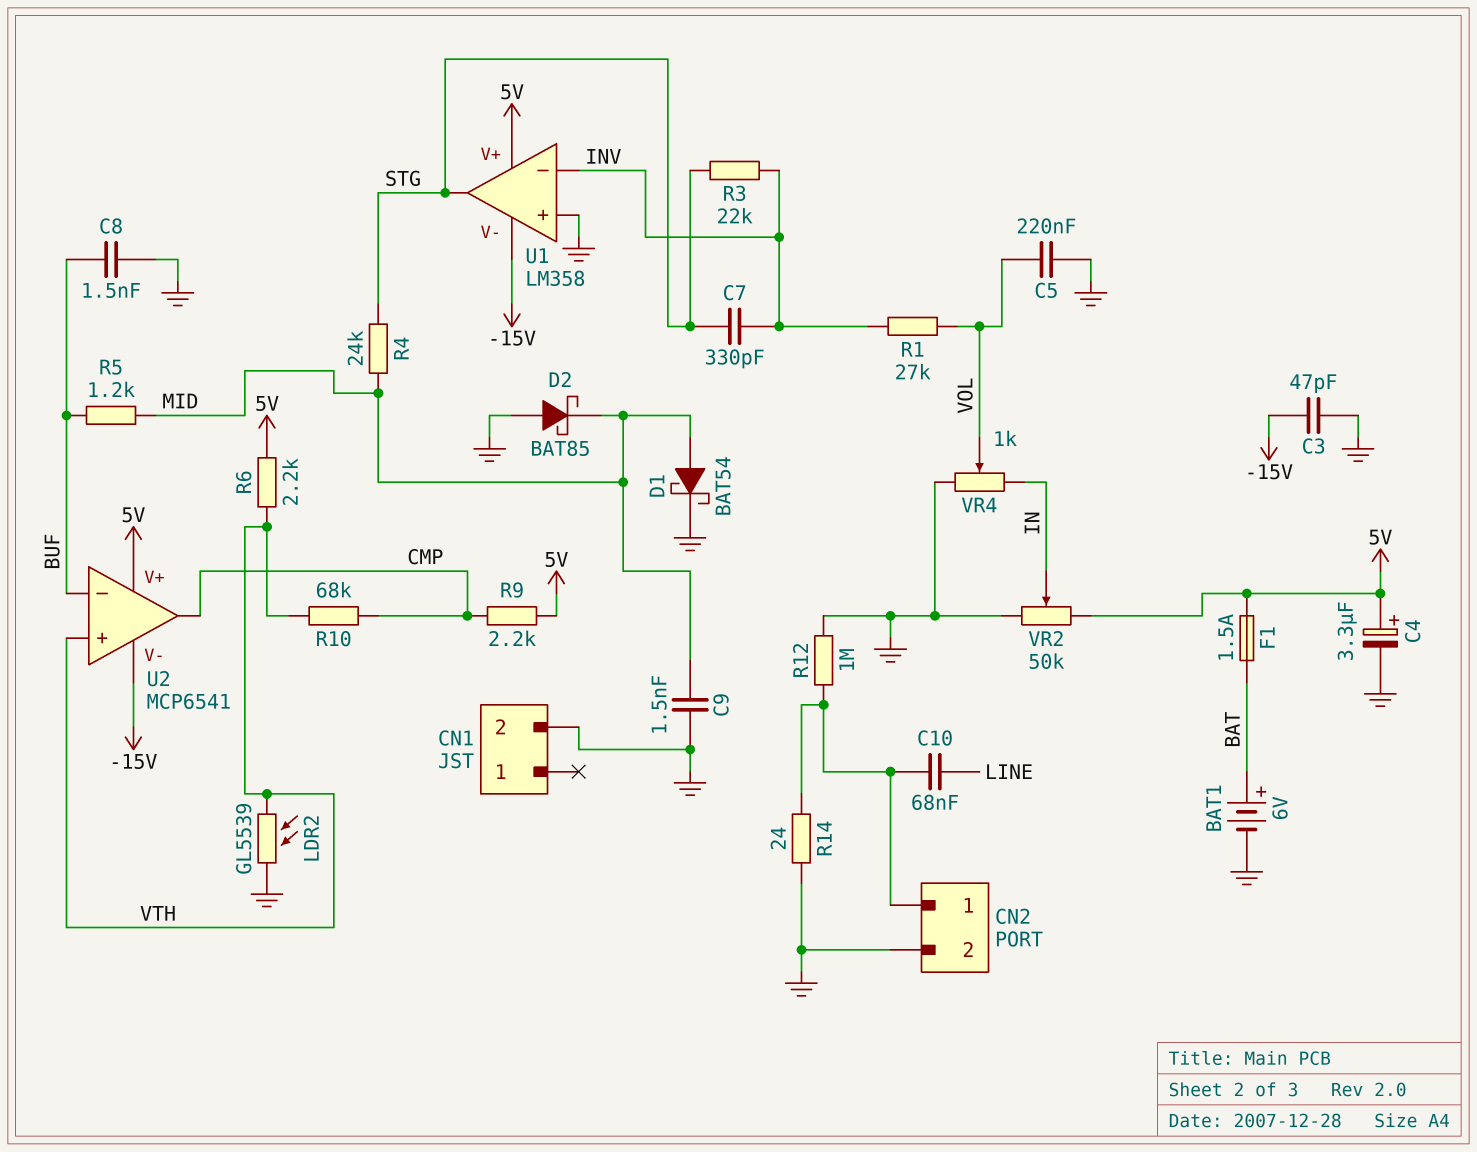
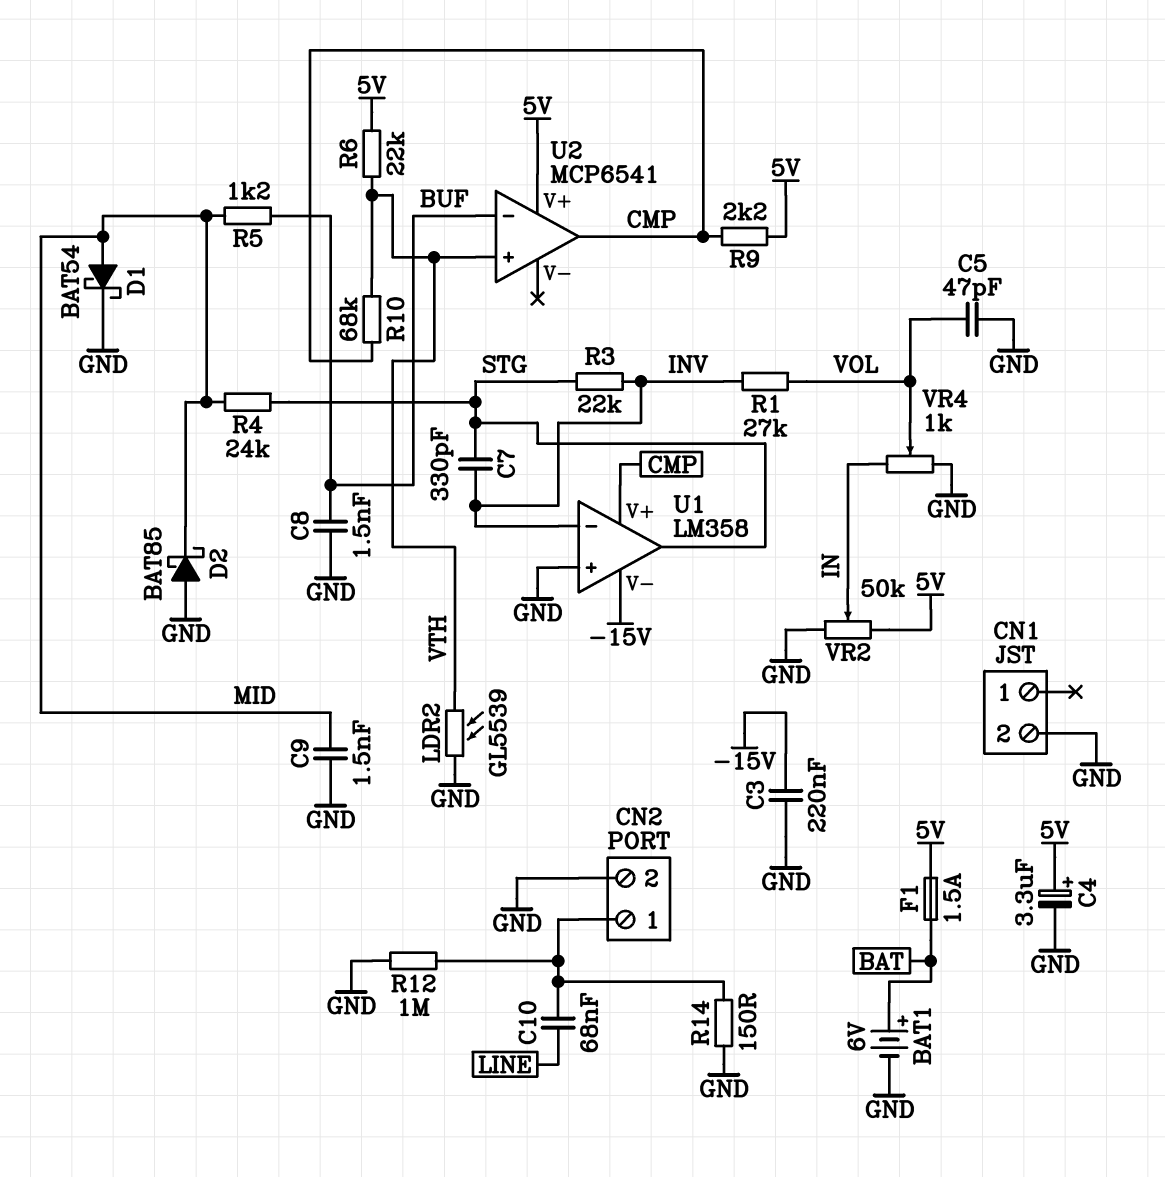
C3: 47pF (-15V, GND) -> 220nF (-15V, GND)
C5: 220nF (GND, VOL) -> 47pF (GND, VOL)
R6: 2.2k (5V, VTH) -> 22k (5V, VTH)
R14: 24 (CN2/1, GND) -> 150 (CN2/1, GND)
U1 pin V+: 5V -> CMP
U2 pin V-: -15V -> none

